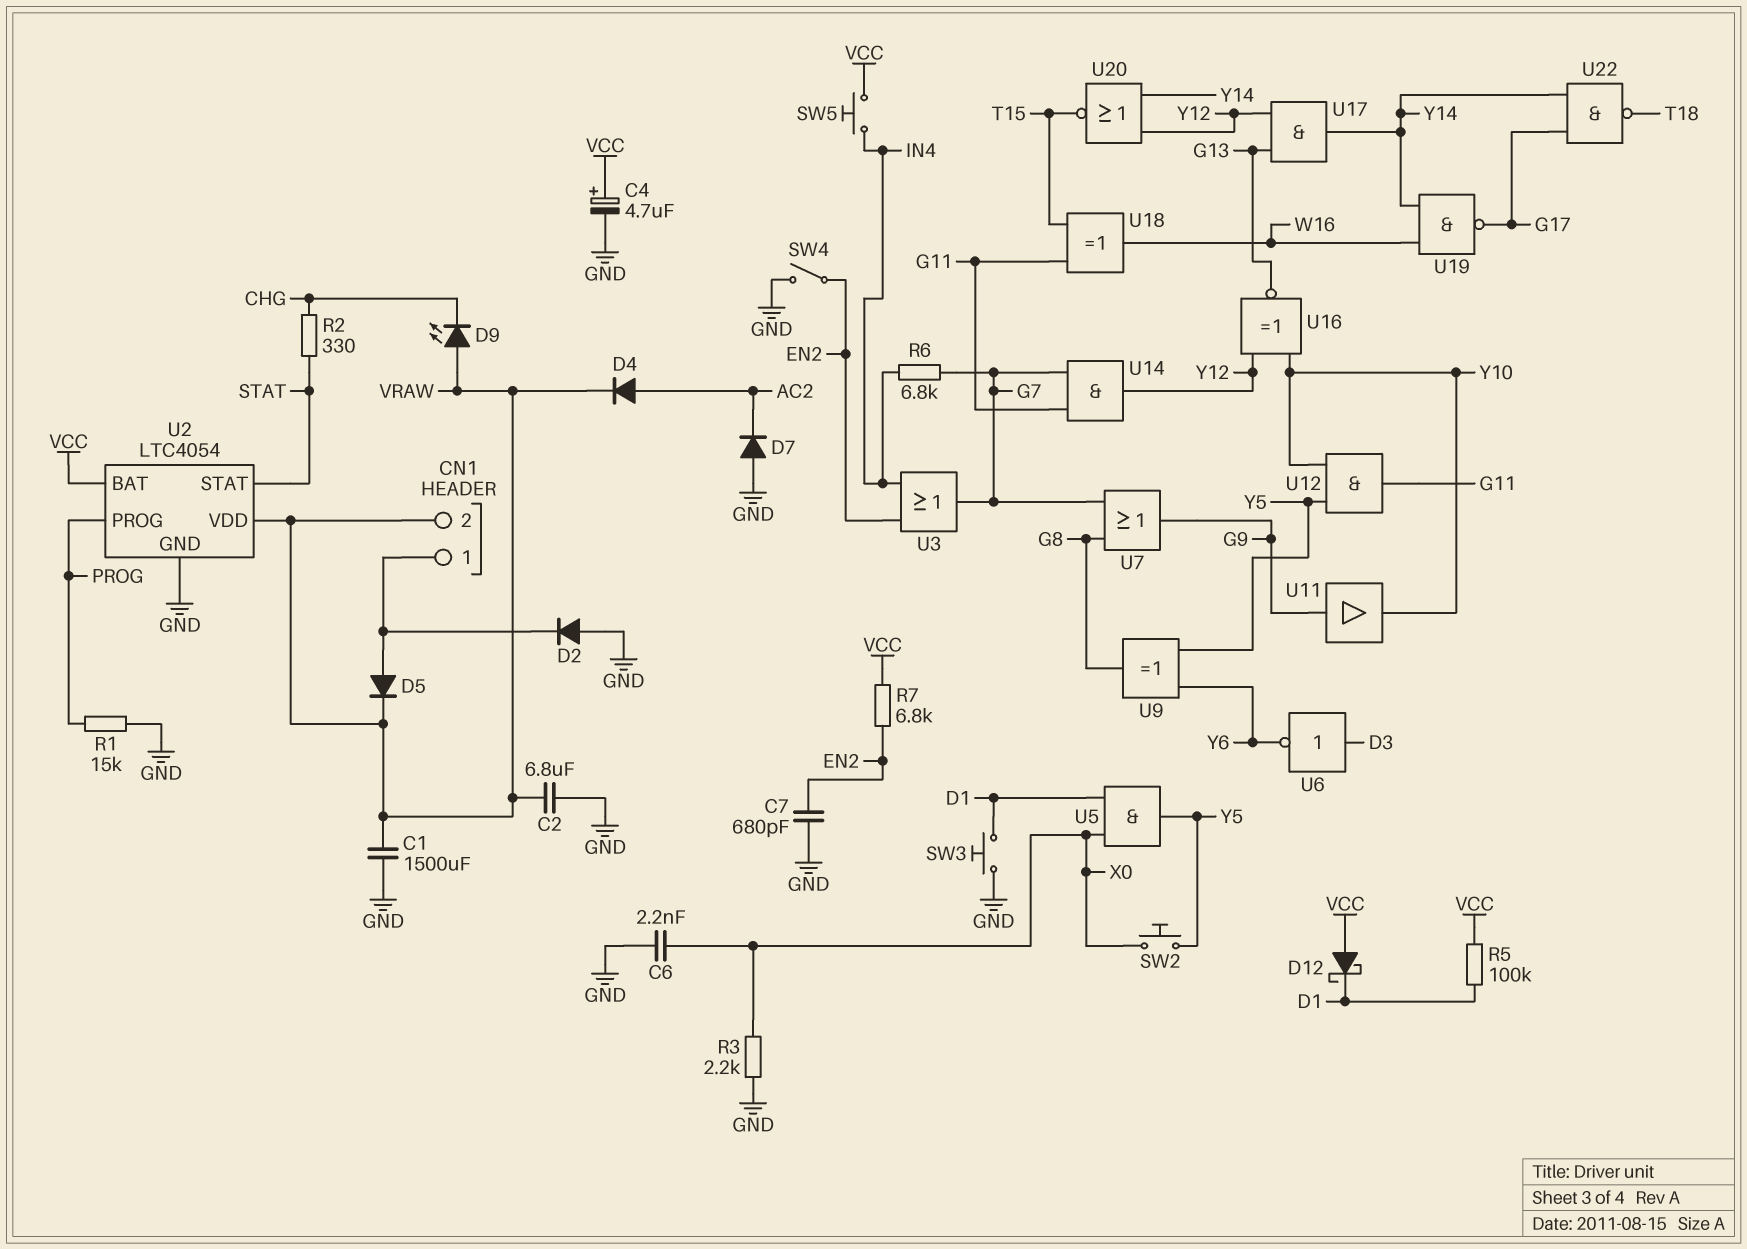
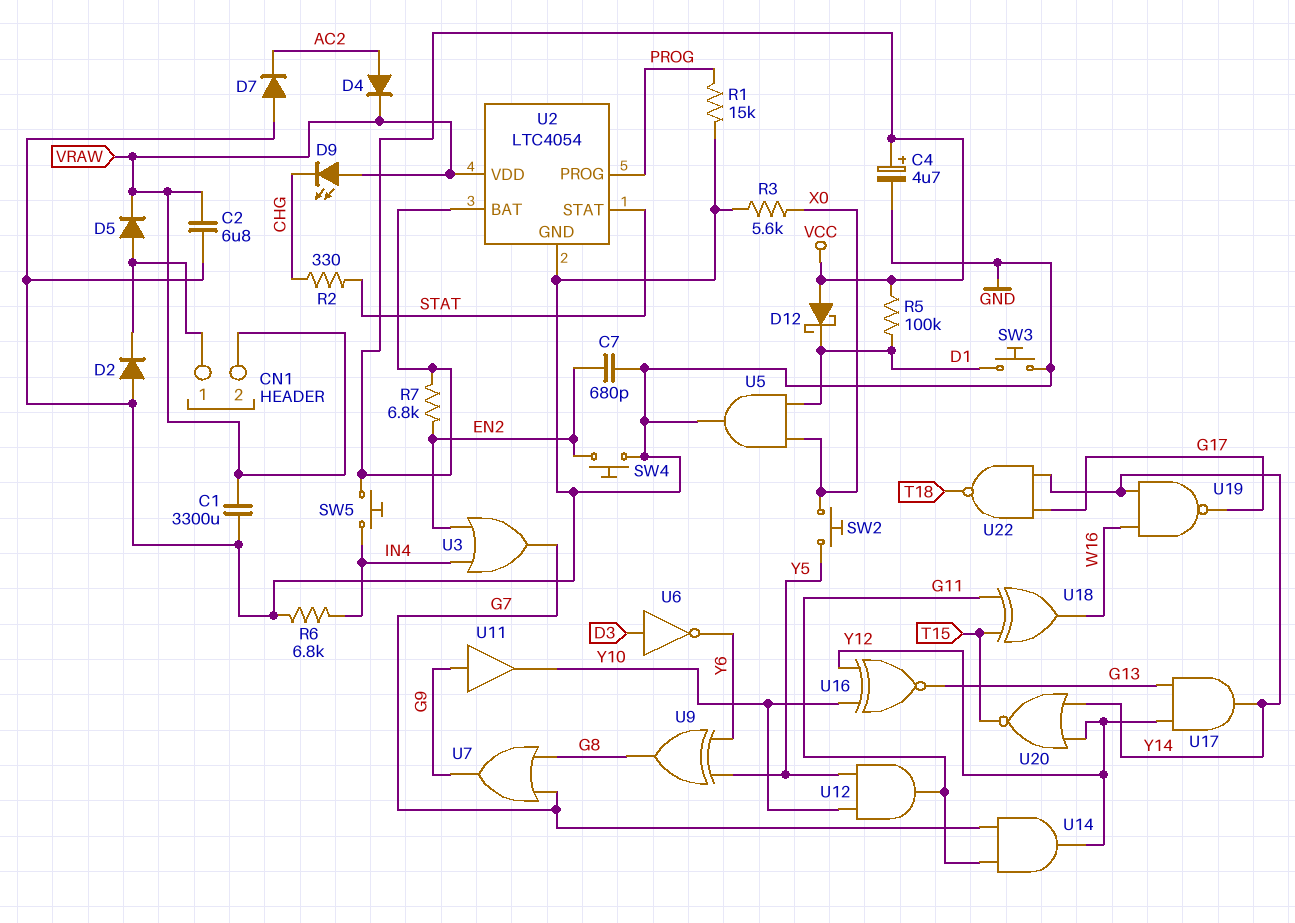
C1: 1500uF (GND, VRAW) -> 3300uF (GND, VRAW)
C6: 2.2nF (GND, X0) -> none
R3: 2.2k (GND, X0) -> 5.6k (GND, X0)
R6: 6.8k (G7, IN4) -> 6.8k (GND, IN4)
SW4: switch (EN2, GND) -> button (EN2, GND)
U5: AND (in D1, in X0, out Y5) -> AND (in D1, in X0, out GND)

